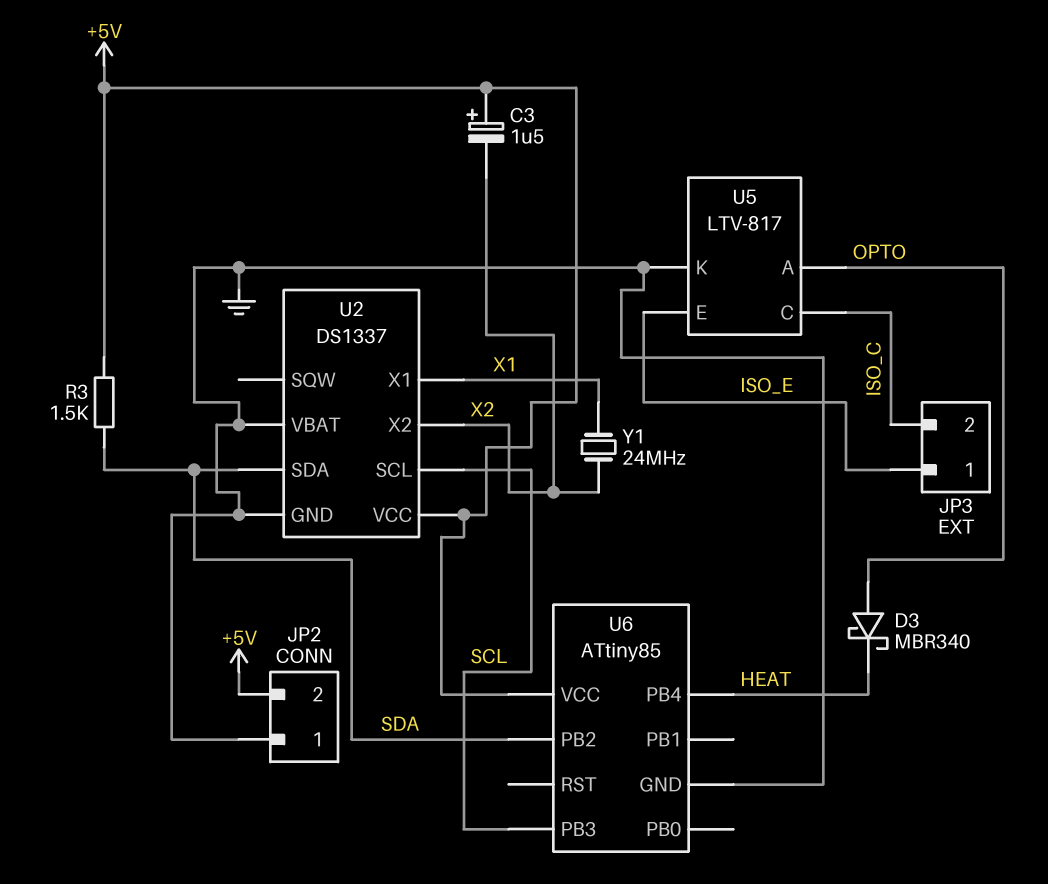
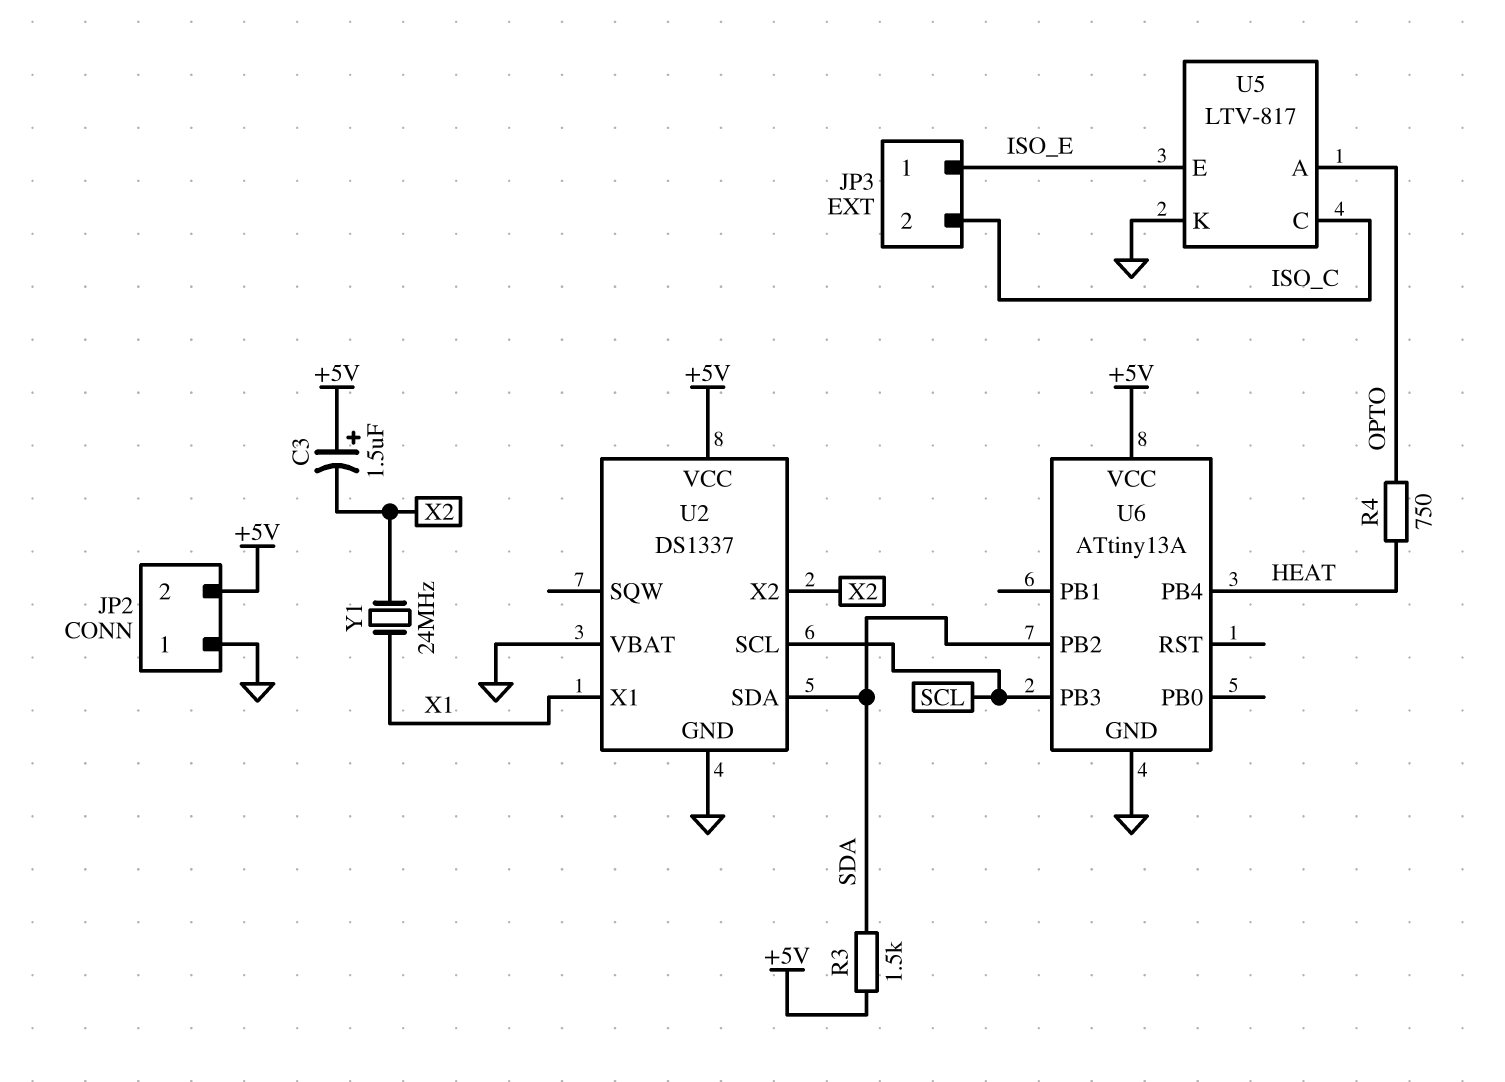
D3: schottky MBR340 (A OPTO, K HEAT) -> none
R4: none -> 750 (HEAT, OPTO)
U6: ATtiny85 -> ATtiny13A

